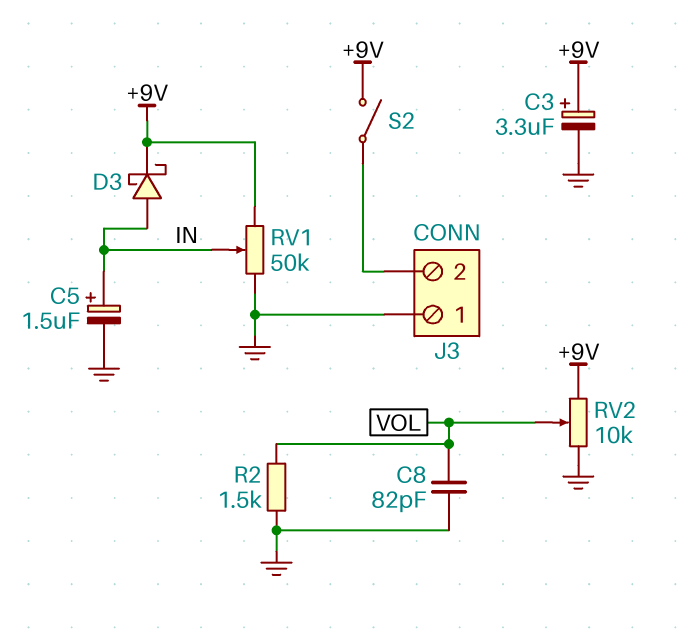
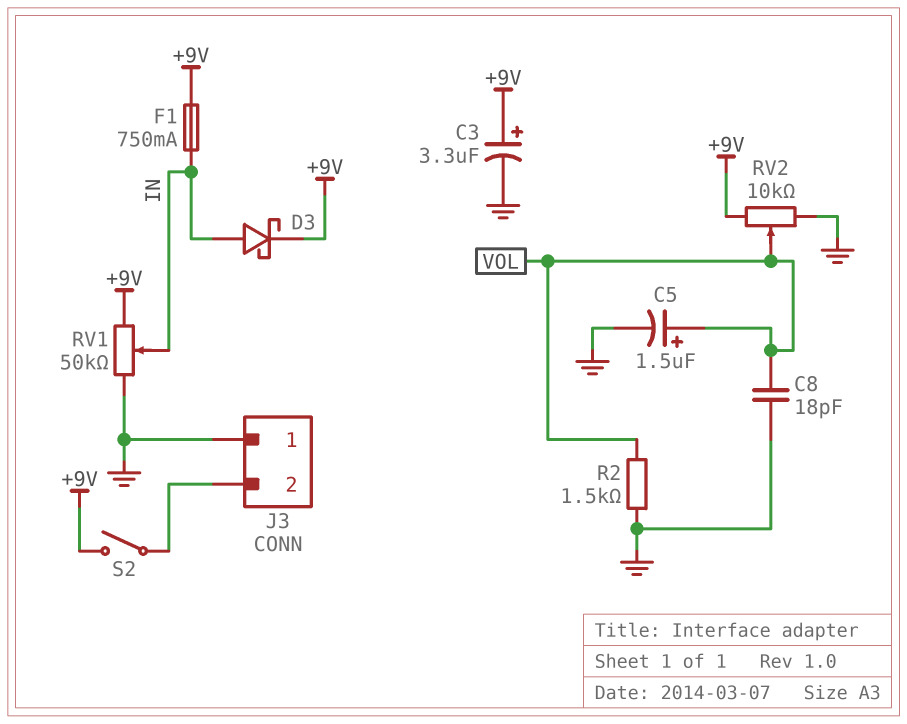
C5: 1.5uF (plus IN, minus GND) -> 1.5uF (plus VOL, minus GND)
C8: 82pF (GND, VOL) -> 18pF (GND, VOL)
F1: none -> 750mA (+9V, IN)

